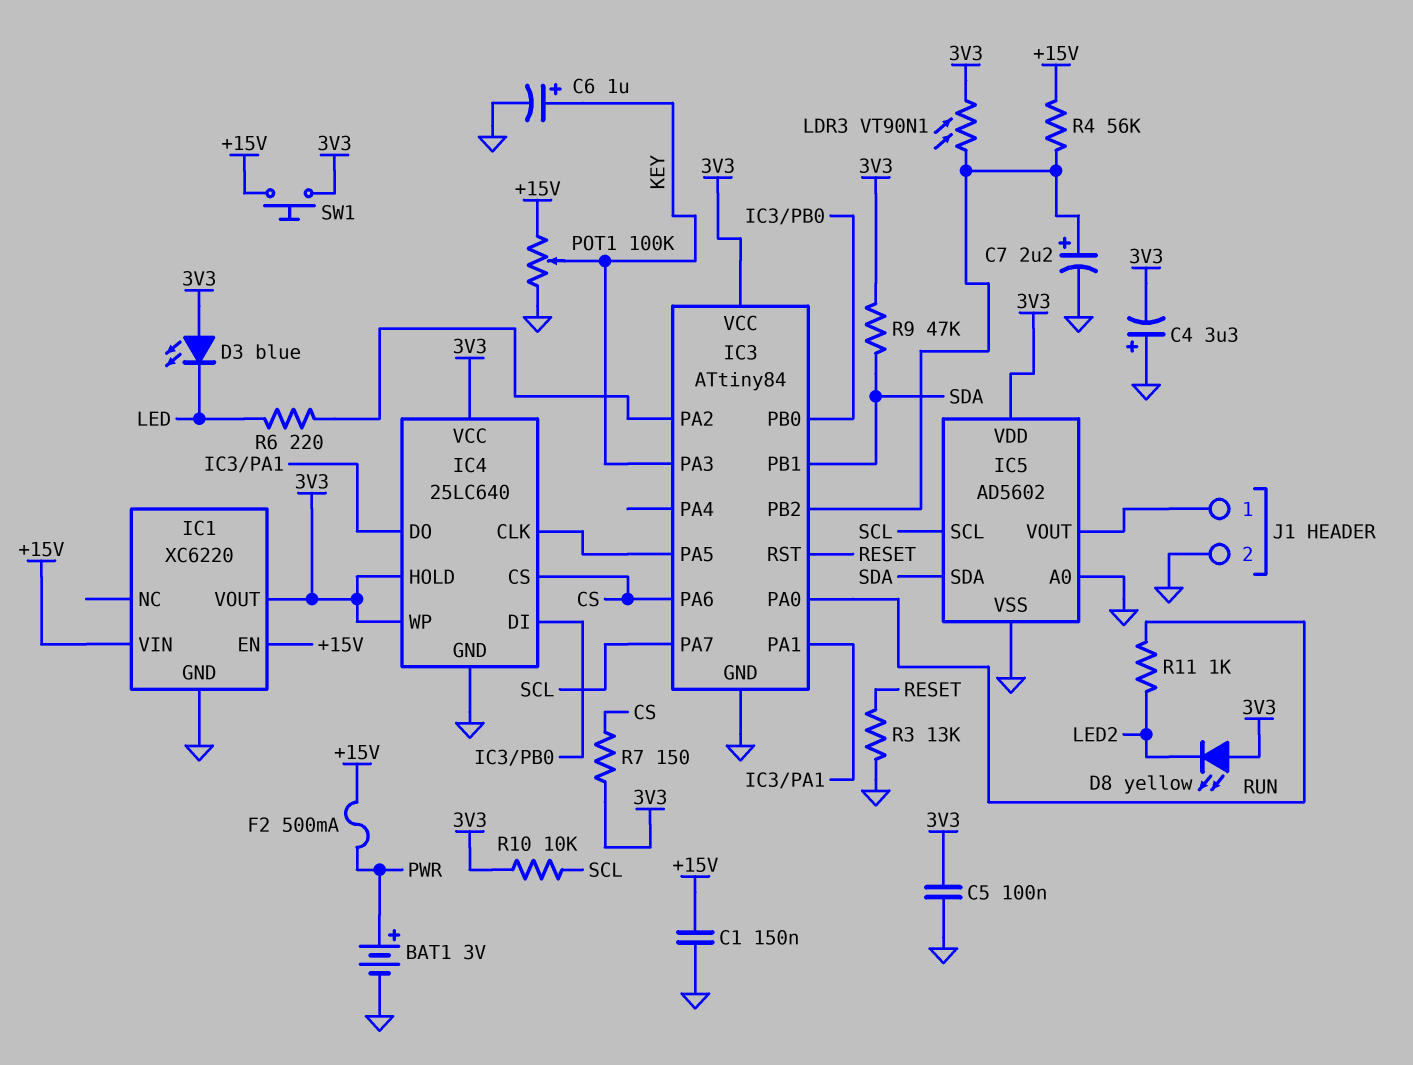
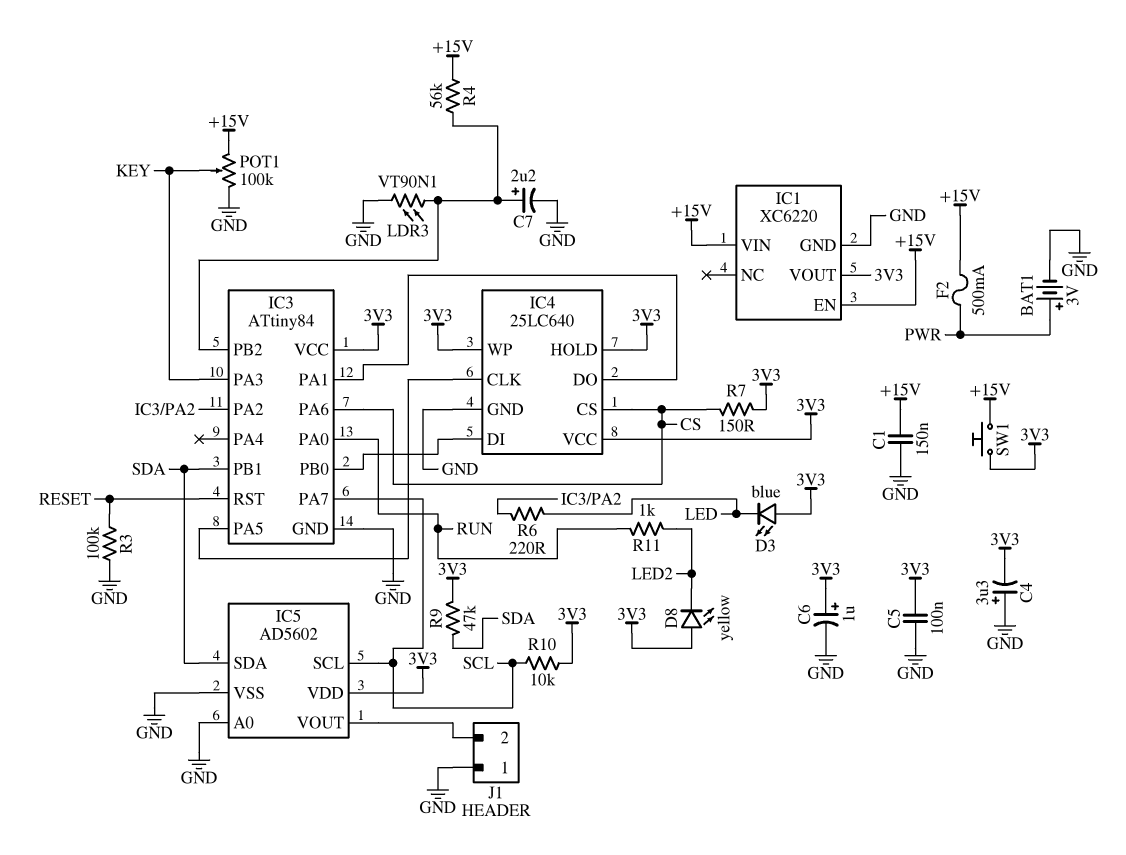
C6: 1uF (plus KEY, minus GND) -> 1uF (plus 3V3, minus GND)
J1 pin 1: IC5/VOUT -> GND
J1 pin 2: GND -> IC5/VOUT
LDR3: VT90N1 (3V3, IC3/PB2) -> VT90N1 (GND, IC3/PB2)
R3: 13k (GND, RESET) -> 100k (GND, RESET)

